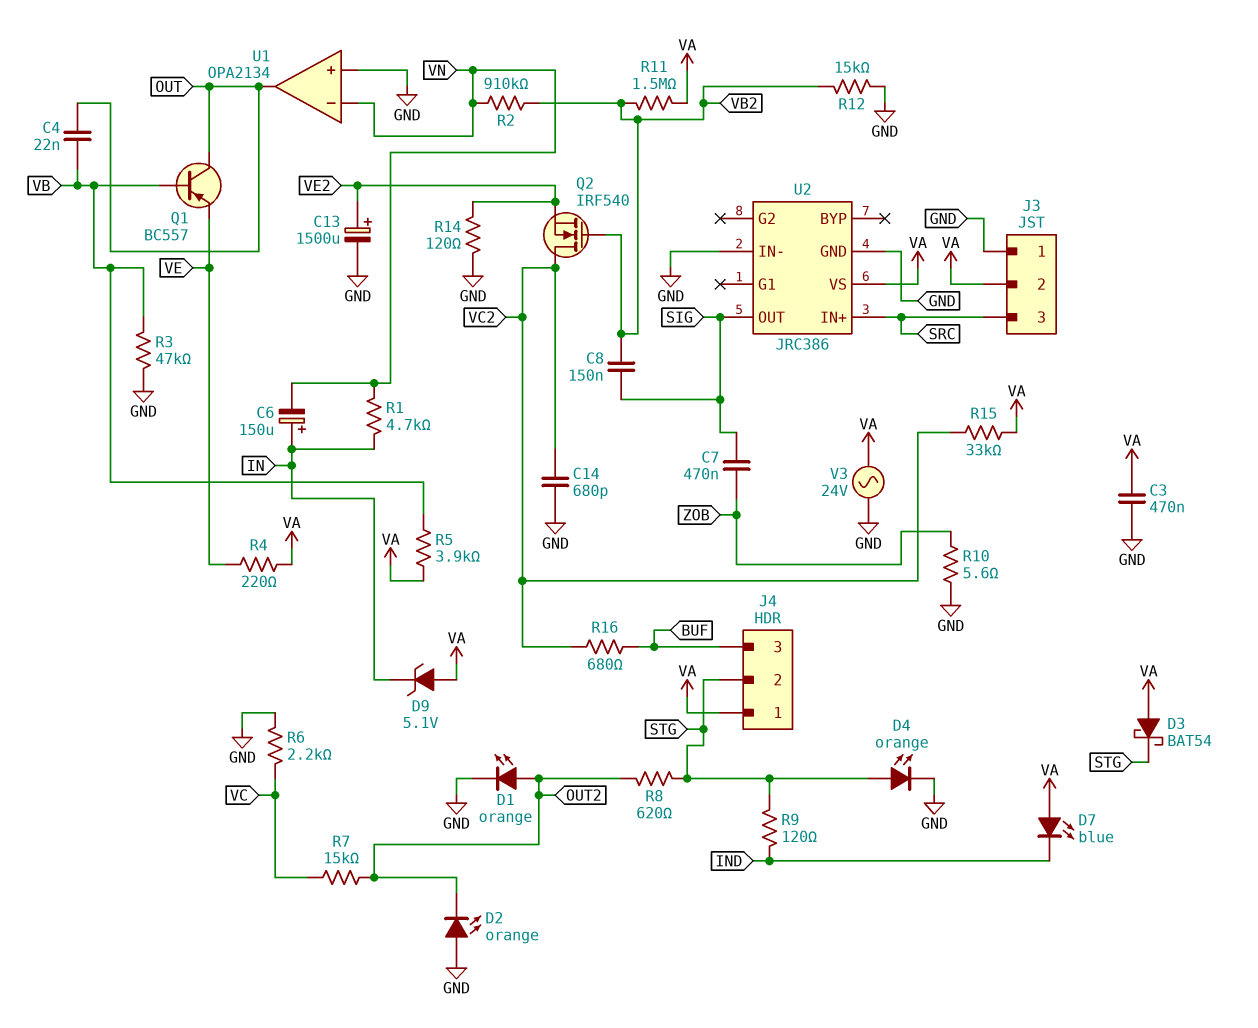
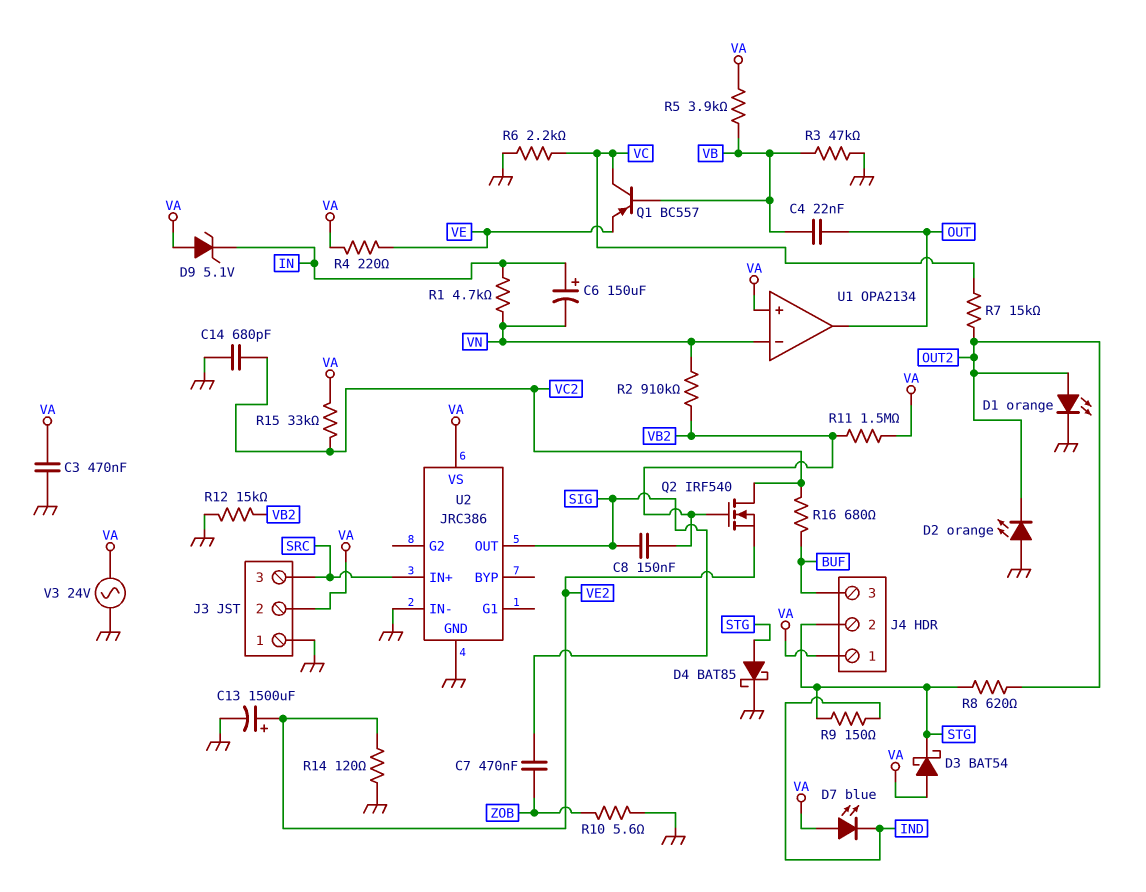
D4: LED orange (A STG, K GND) -> schottky BAT85 (A STG, K GND)
Q1: PNP BC557 (B VB, C OUT, E VE) -> PNP BC557 (B VB, C VC, E VE)
R9: 120 (IND, STG) -> 150 (IND, STG)
U1 pin in+: GND -> VA

